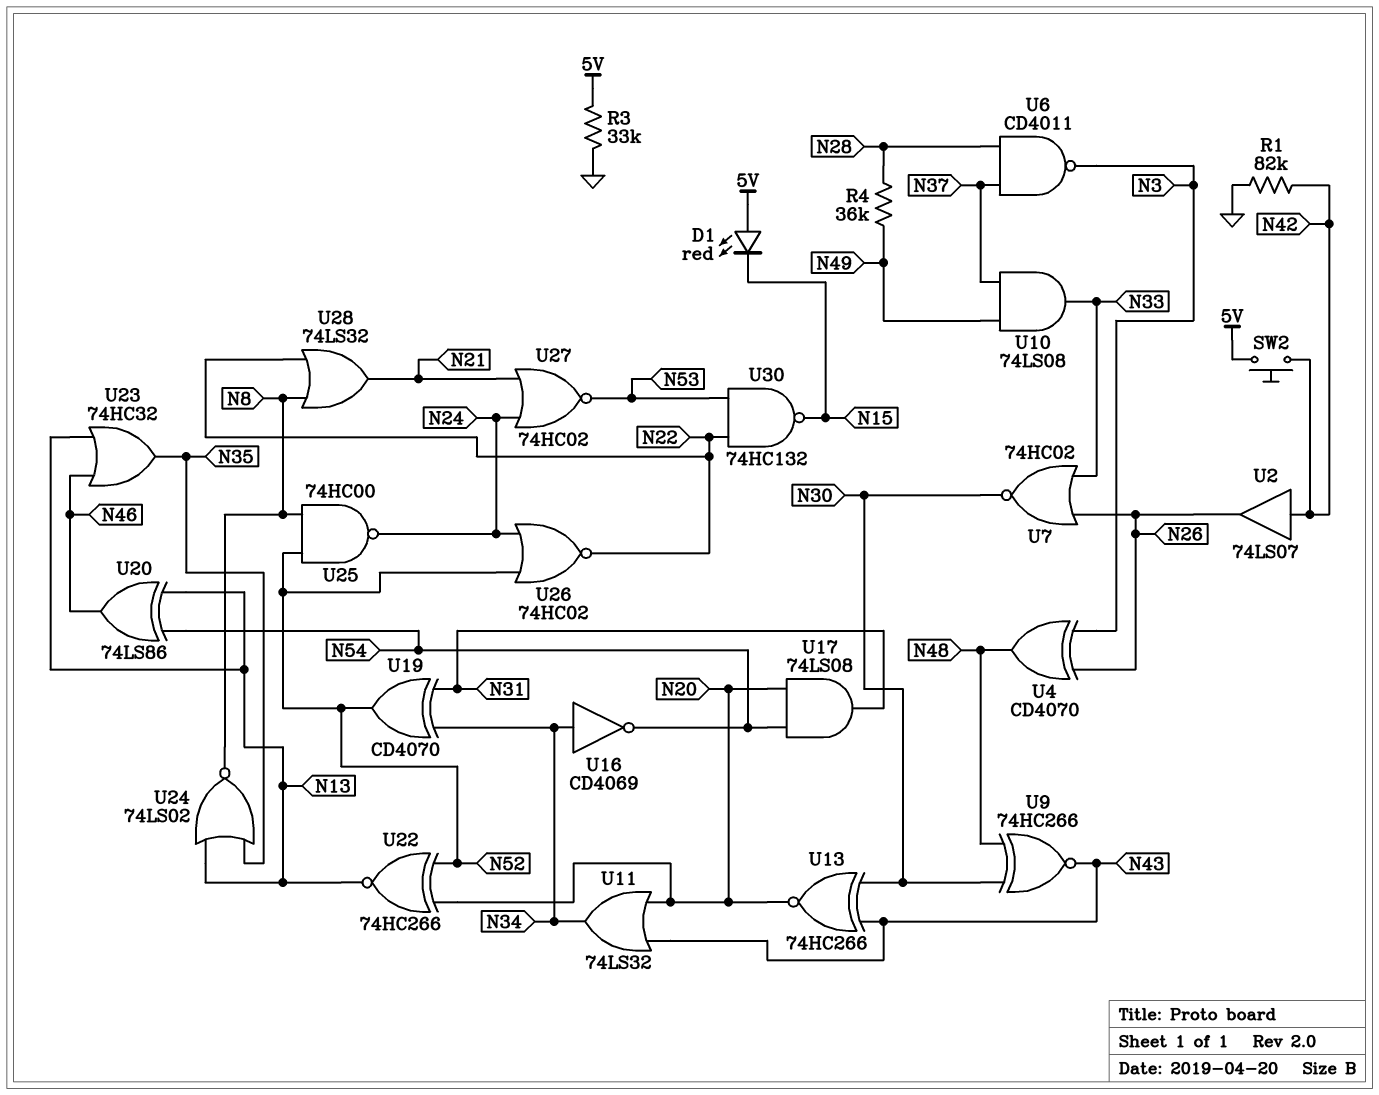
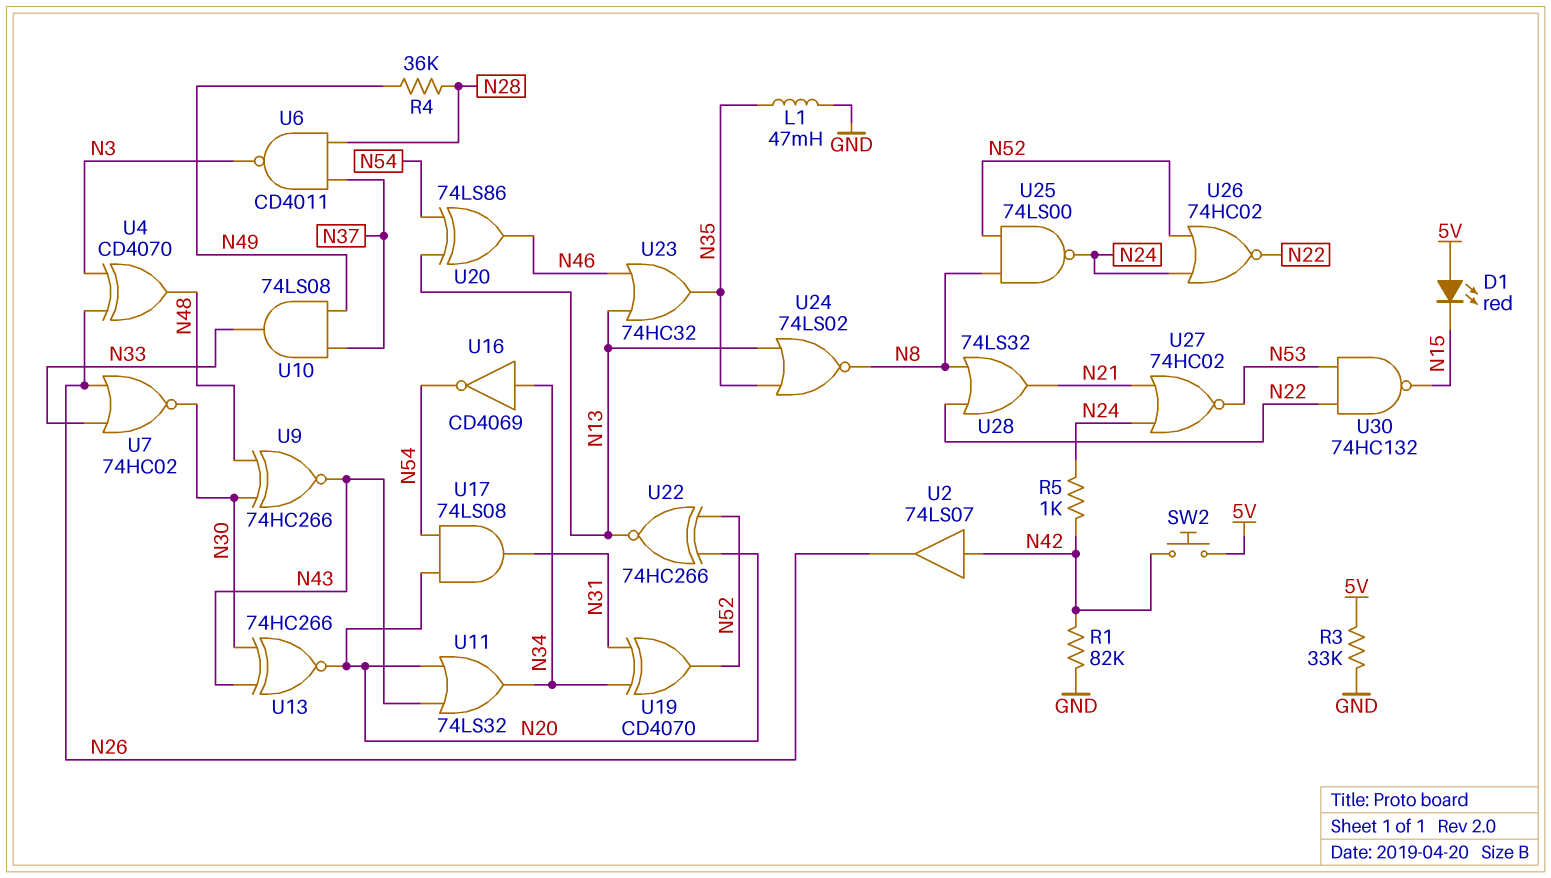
L1: none -> 47mH (GND, N35)
R5: none -> 1k (N24, N42)
U25: NAND 74HC00 (in N8, in N52, out N24) -> NAND 74LS00 (in N8, in N52, out N24)

